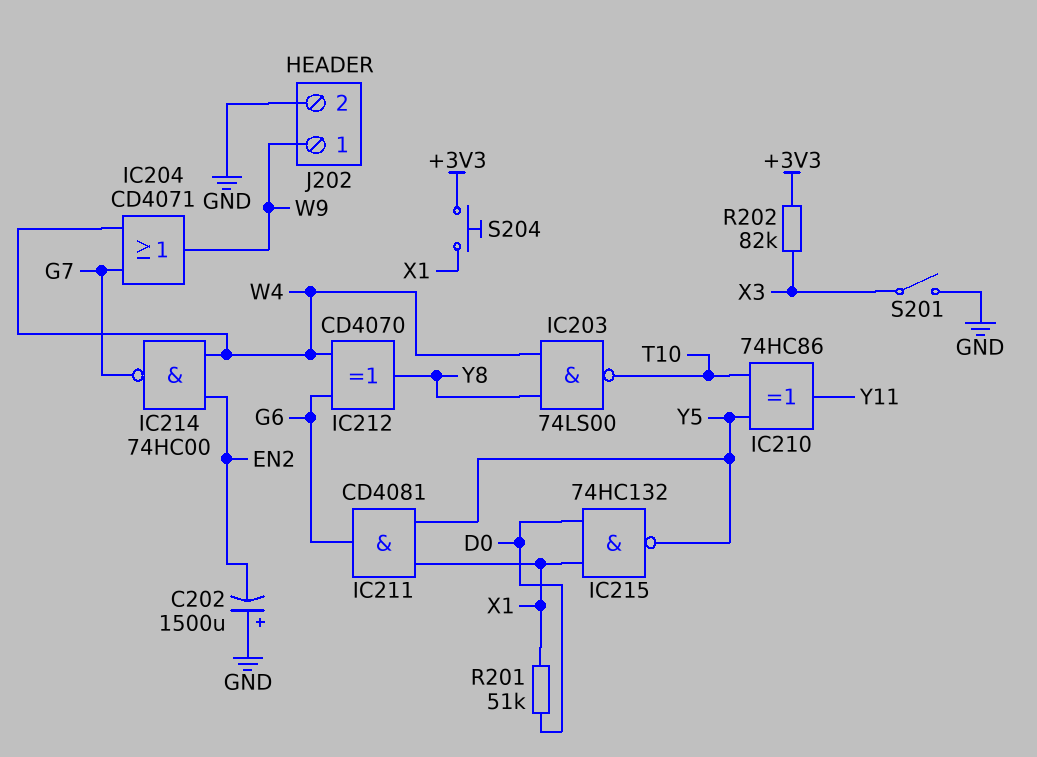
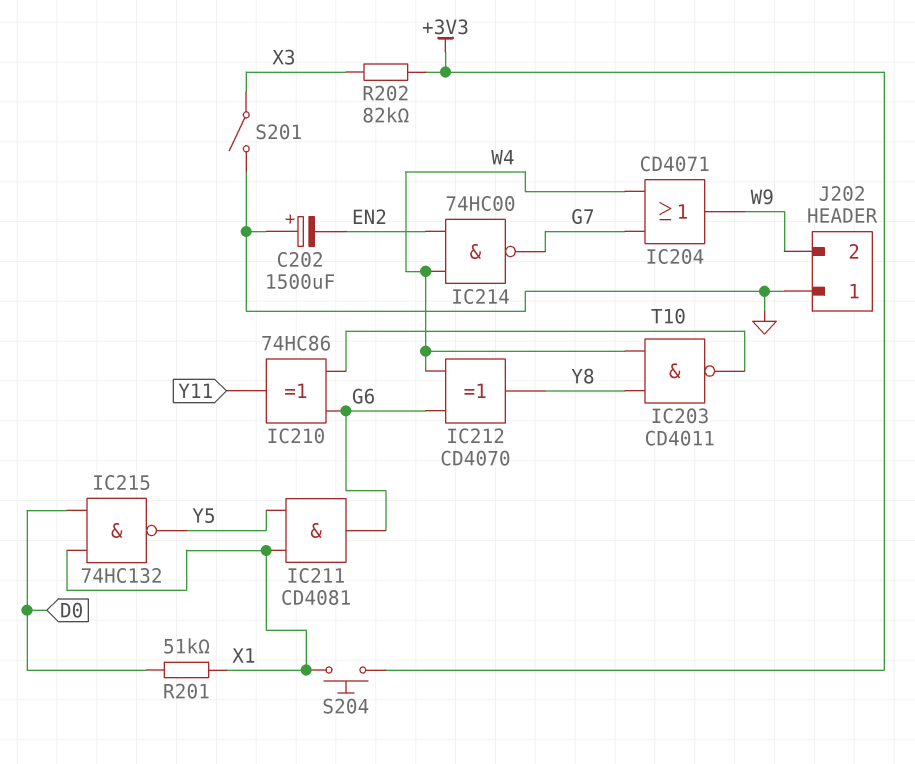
IC203: NAND 74LS00 (in W4, in Y8, out T10) -> NAND CD4011 (in W4, in Y8, out T10)
IC210: XOR 74HC86 (in T10, in Y5, out Y11) -> XOR 74HC86 (in G6, in T10, out Y11)
J202 pin 1: W9 -> GND
J202 pin 2: GND -> W9

